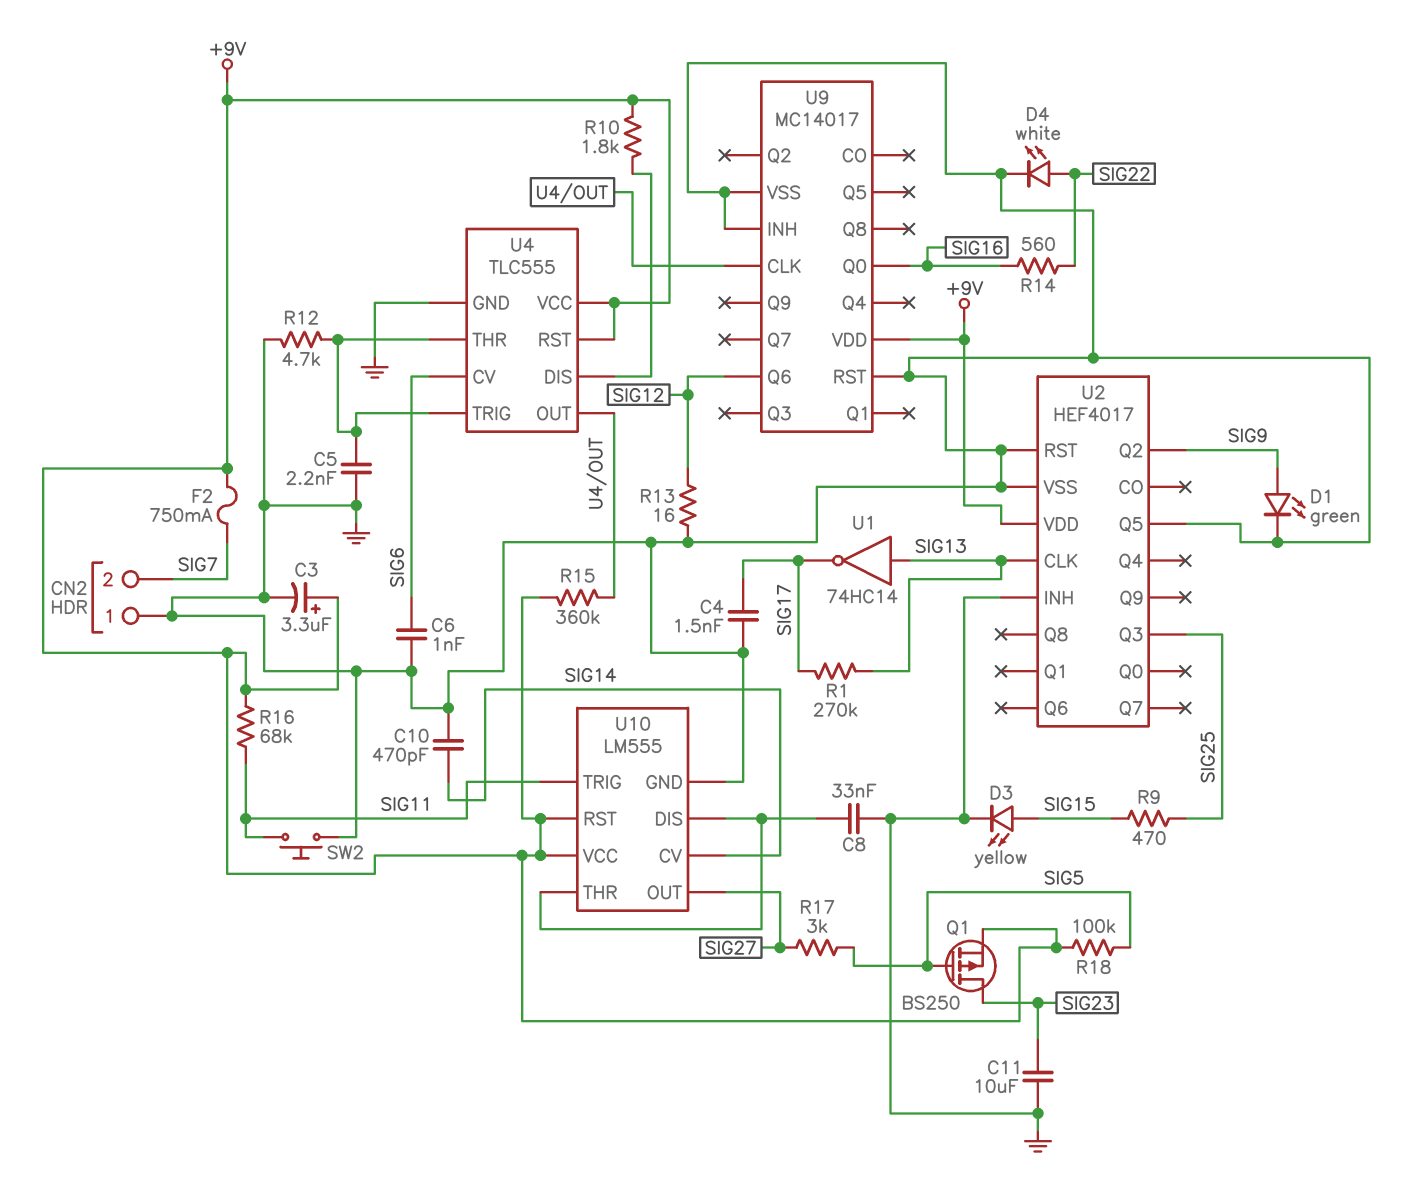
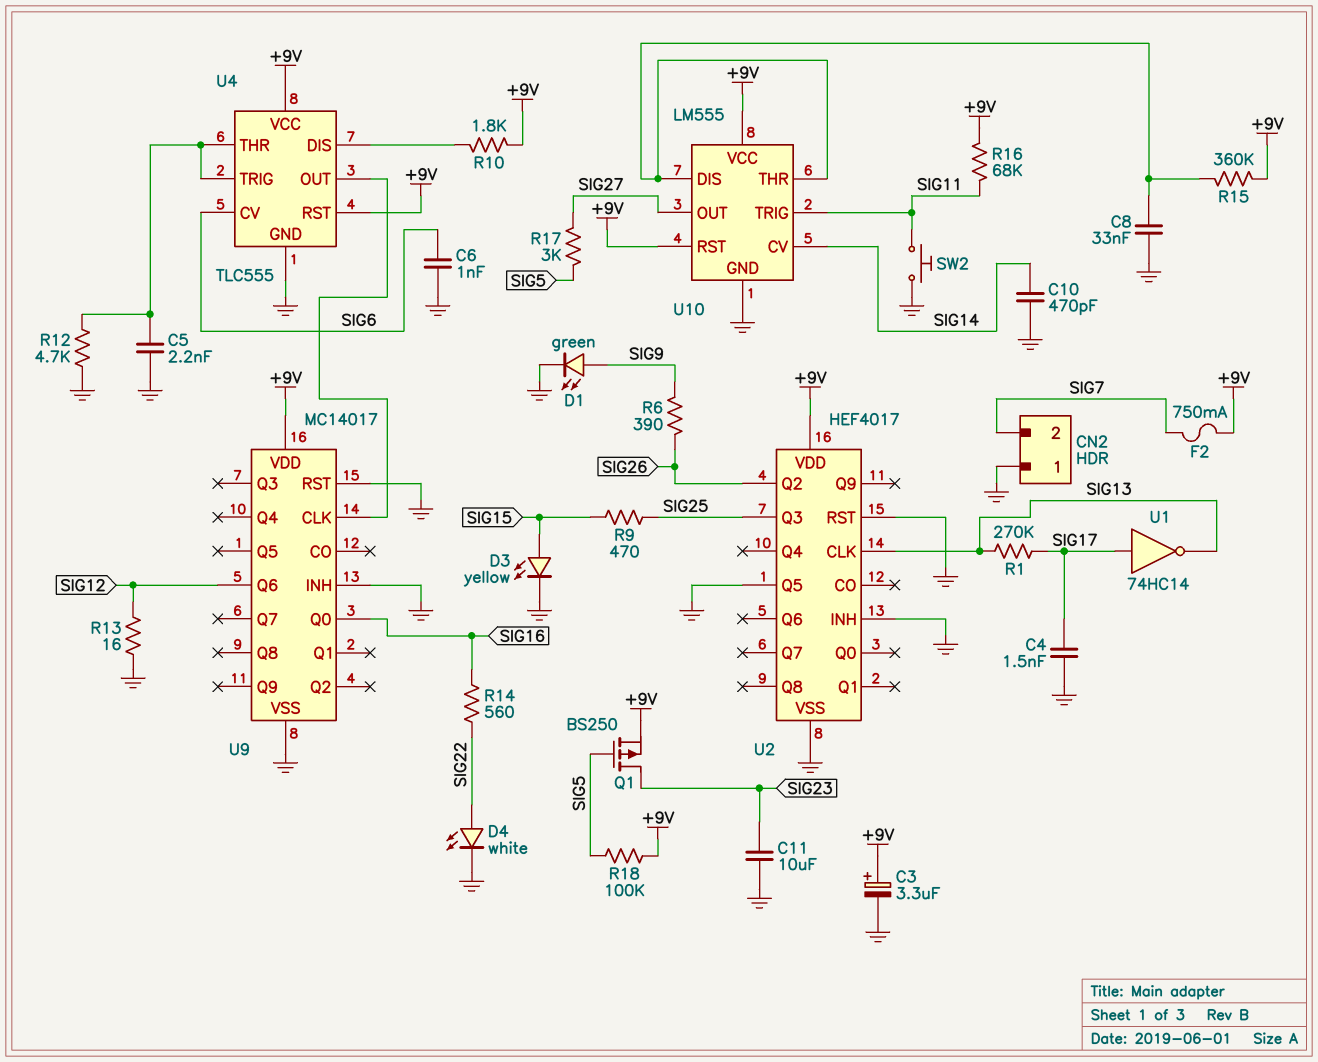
R6: none -> 390 (SIG9, SIG26)
R15: 360k (+9V, U4/OUT) -> 360k (+9V, U10/DIS)
U1: NOT 74HC14 (in SIG13, out SIG17) -> NOT 74HC14 (in SIG17, out SIG13)
U2 pin Q2: SIG9 -> SIG26

